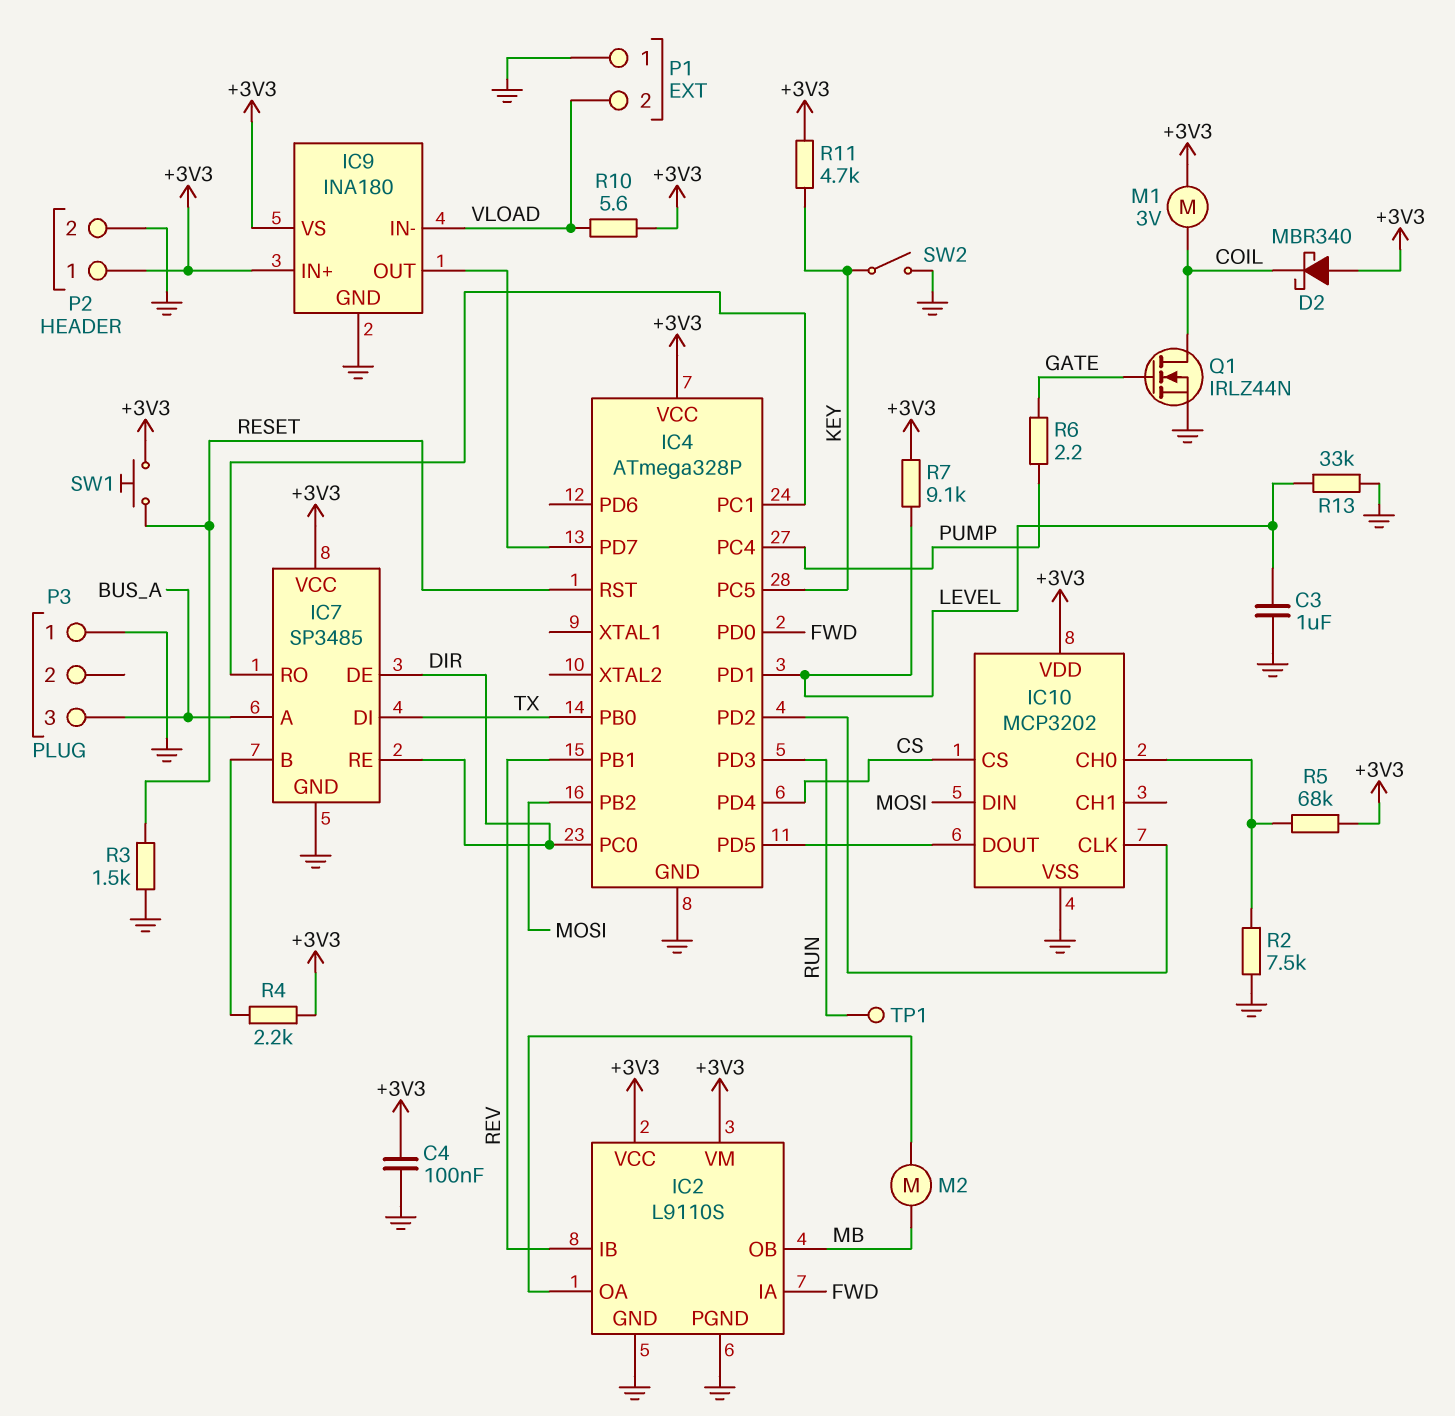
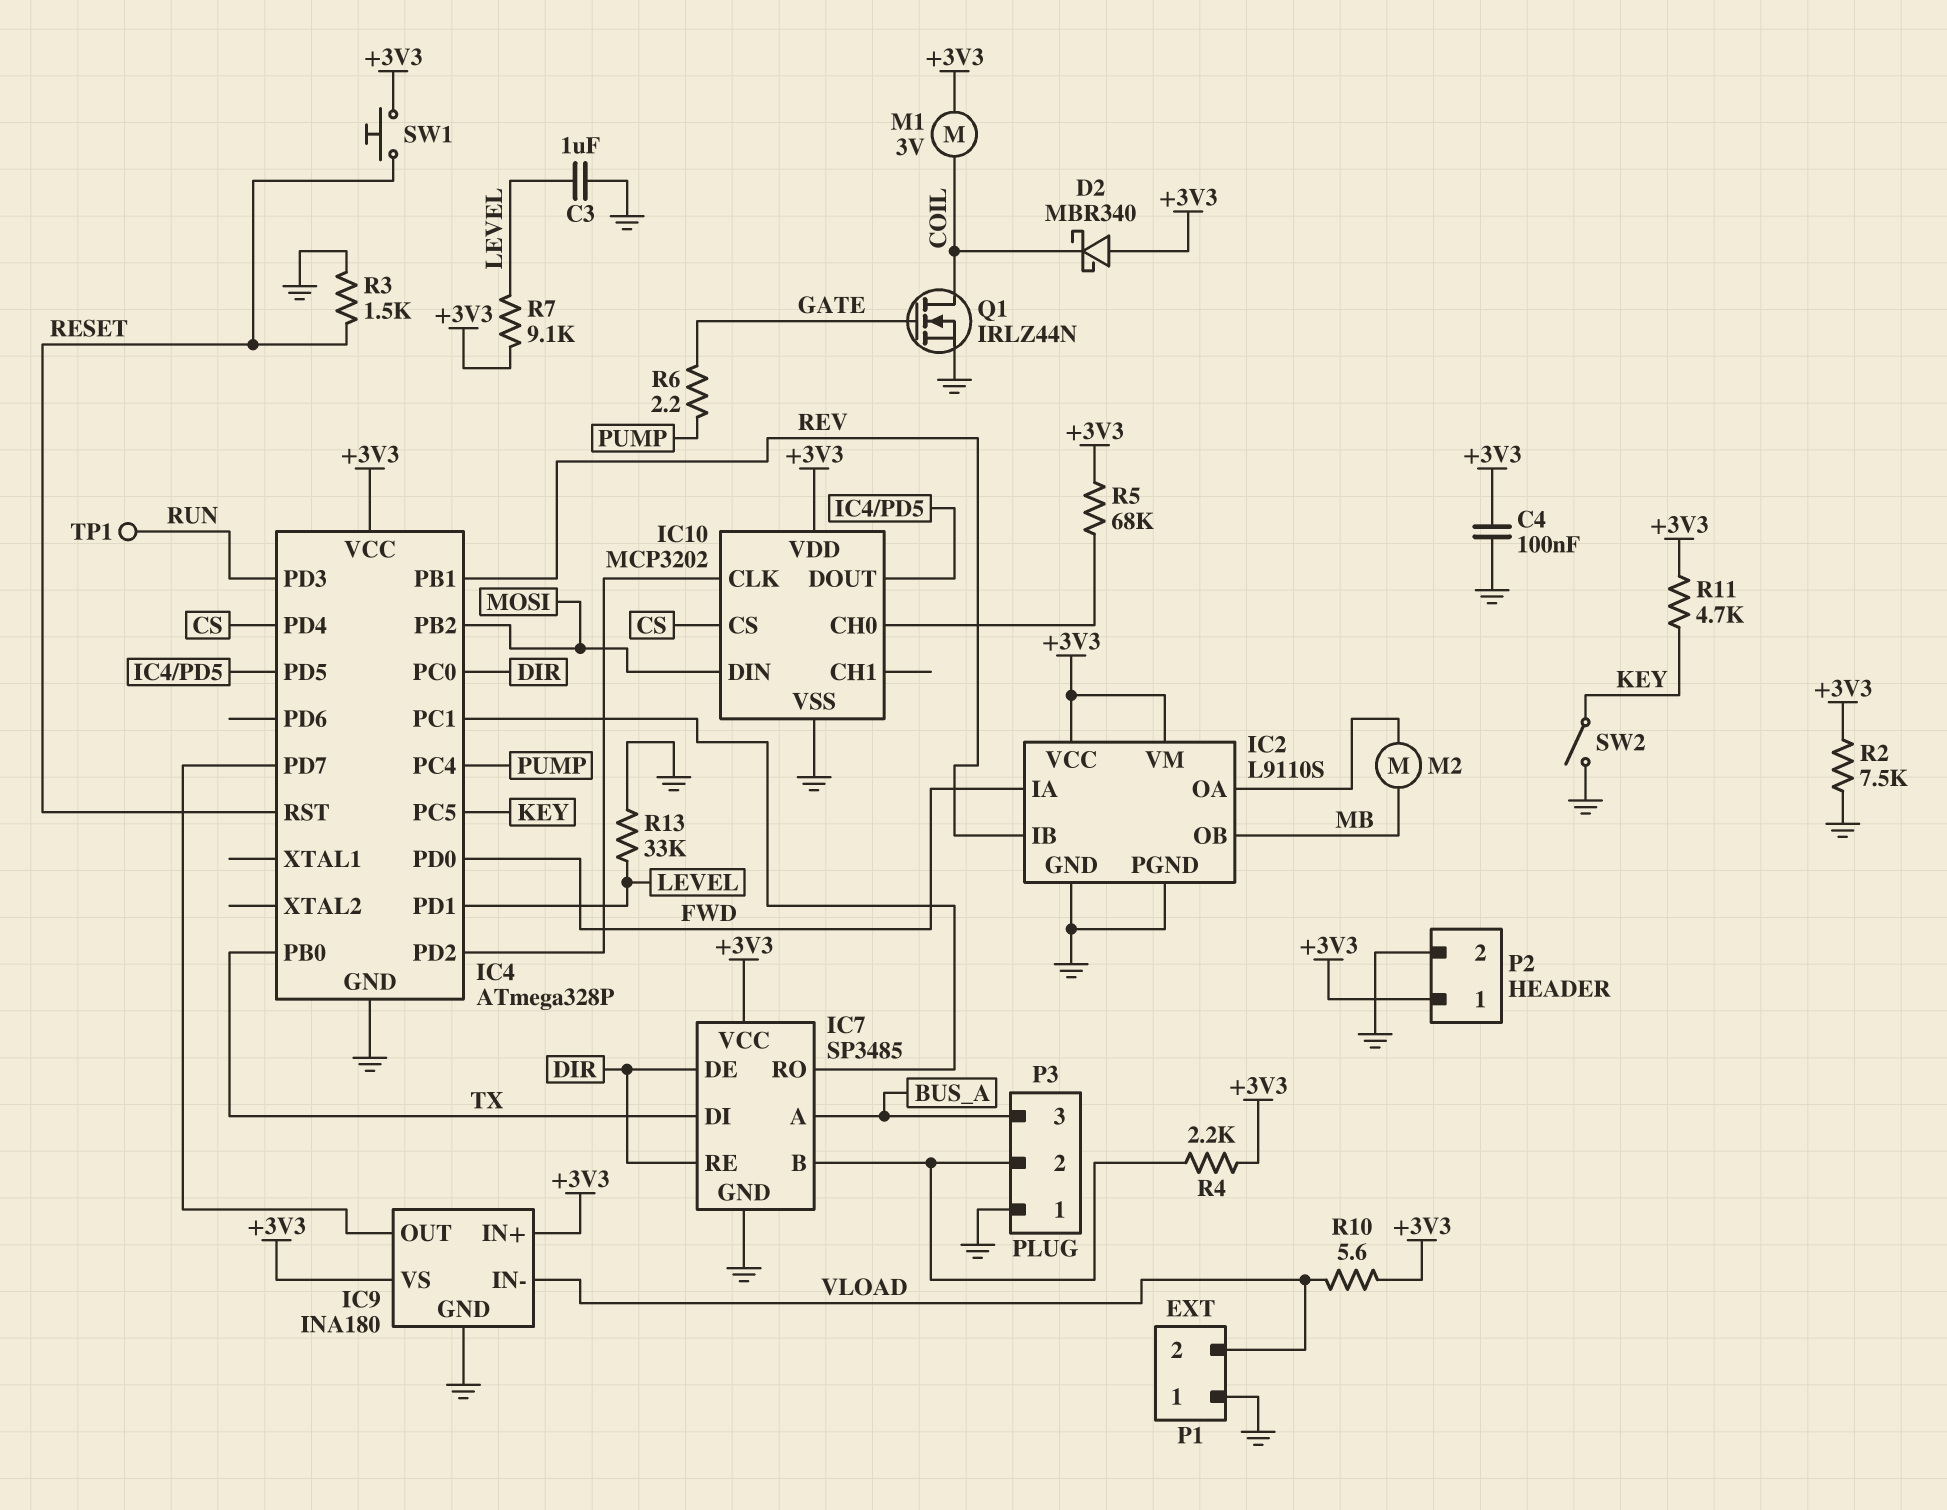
P3 pin 2: none -> IC7/B
R2: 7.5k (GND, IC10/CH0) -> 7.5k (+3V3, GND)

